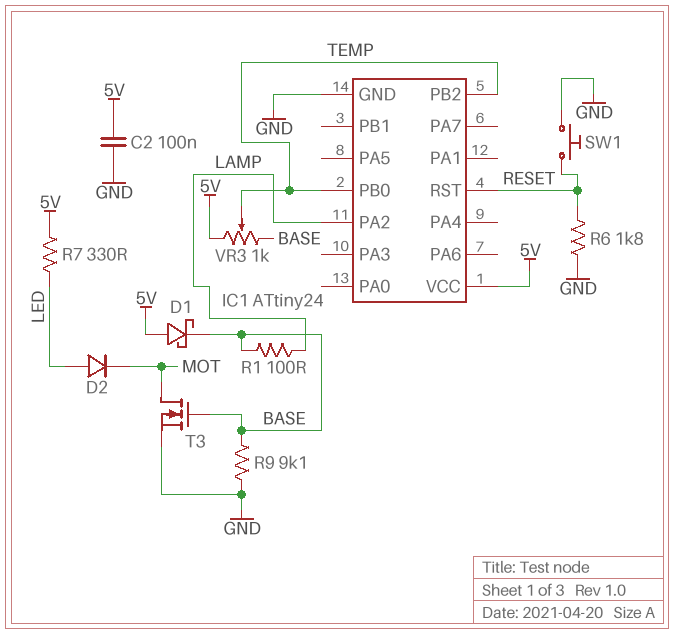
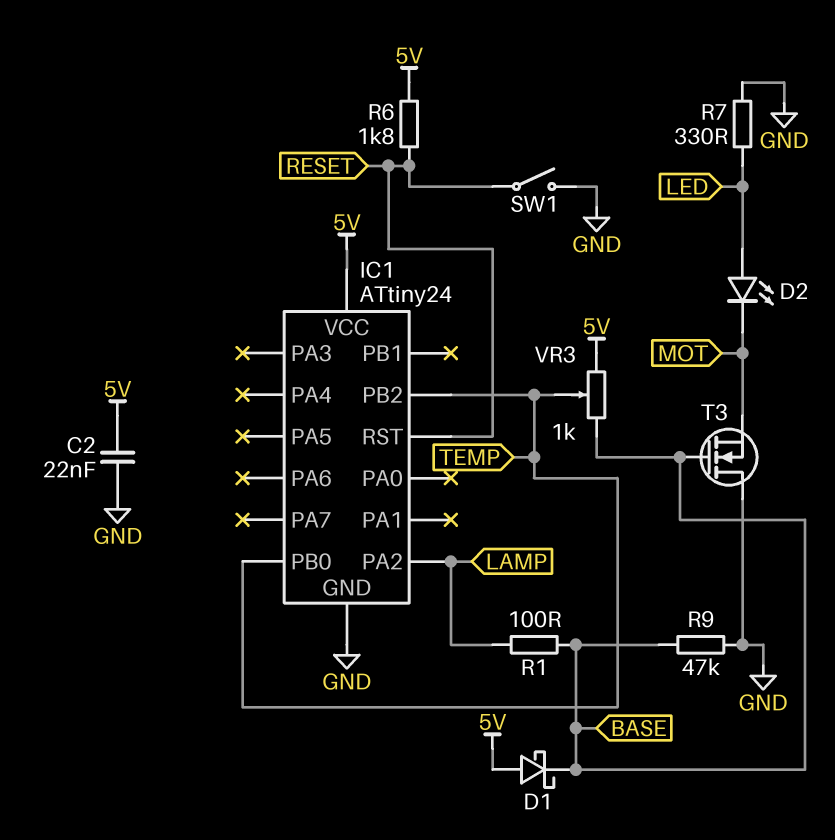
C2: 100nF (5V, GND) -> 22nF (5V, GND)
D2: diode (A LED, K MOT) -> LED (A LED, K MOT)
R6: 1.8k (GND, RESET) -> 1.8k (5V, RESET)
R7: 330 (5V, LED) -> 330 (GND, LED)
R9: 9.1k (BASE, GND) -> 47k (BASE, GND)
SW1: button (GND, RESET) -> switch (GND, RESET)
T3: NMOS (G BASE, D MOT, S GND) -> NMOS (G BASE, D GND, S MOT)

